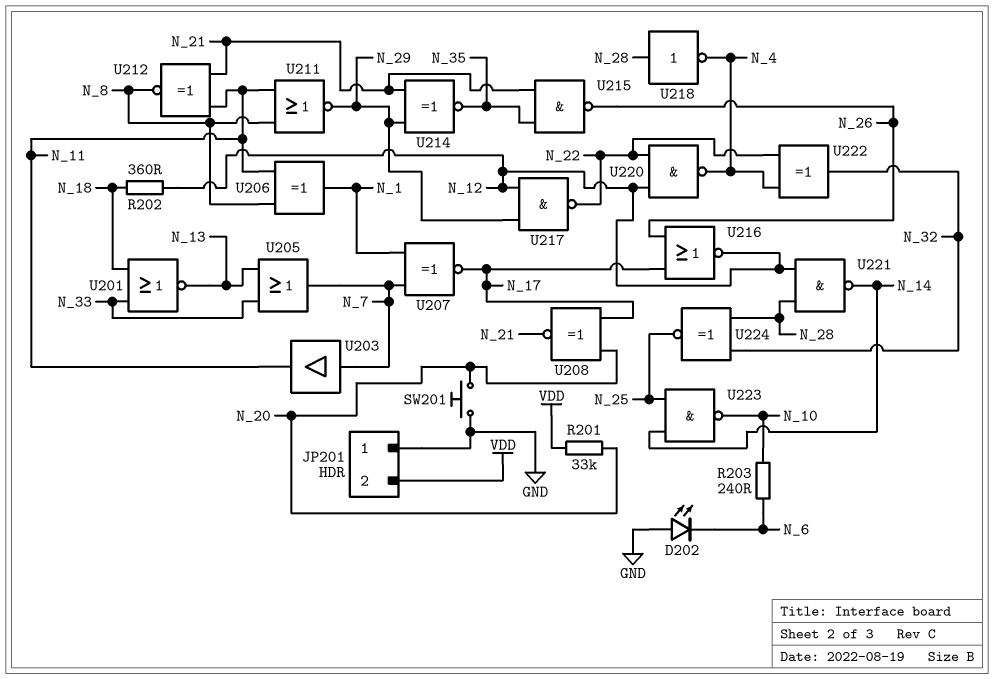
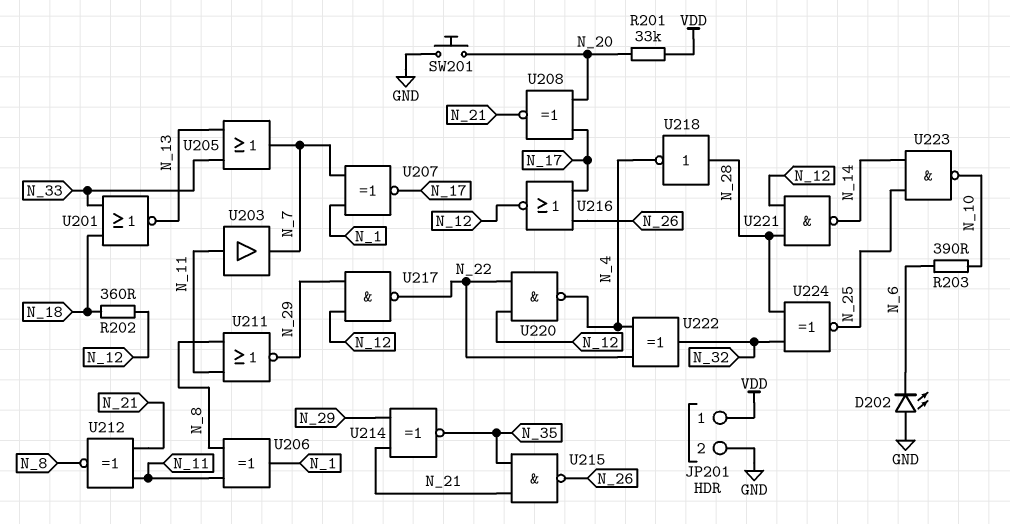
JP201 pin 1: GND -> VDD
JP201 pin 2: VDD -> GND
R203: 240 (N_6, N_10) -> 390 (N_6, N_10)
U203: buffer (in N_7, out N_11) -> buffer (in N_11, out N_7)

